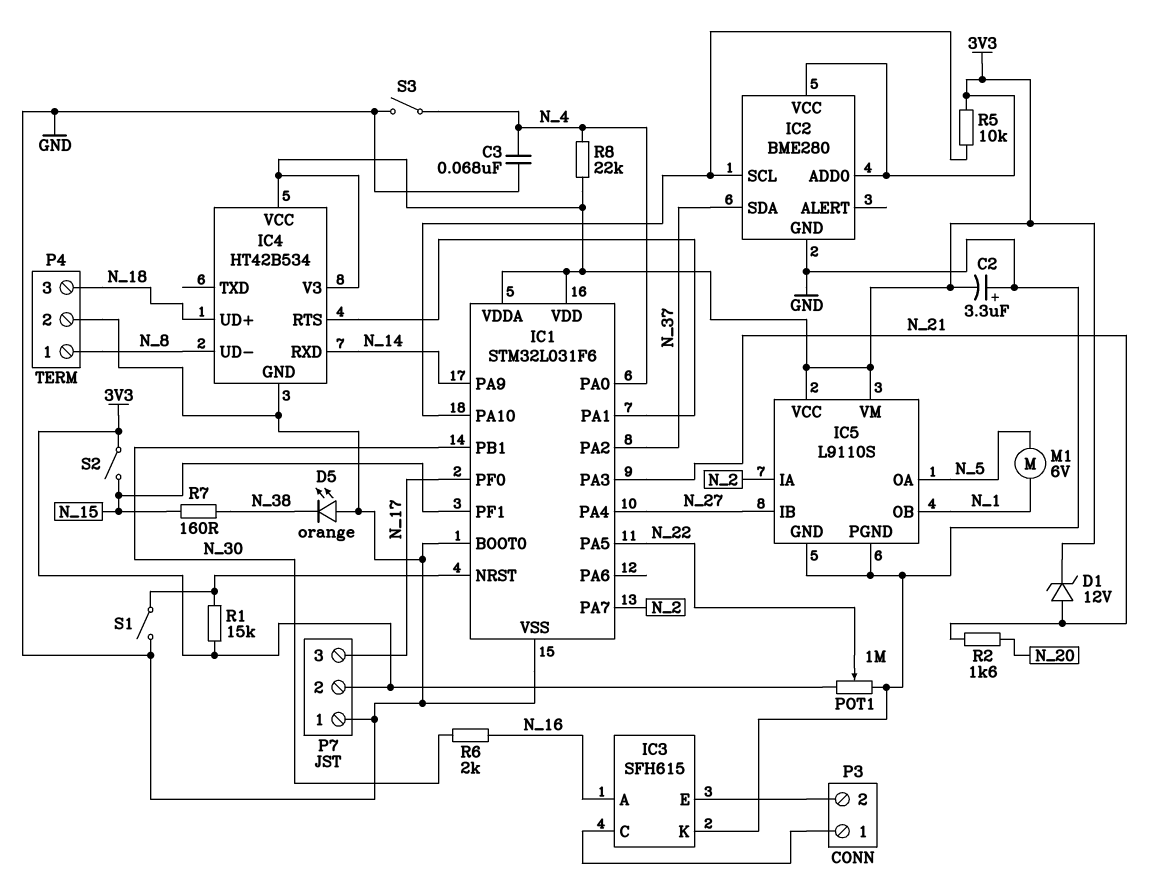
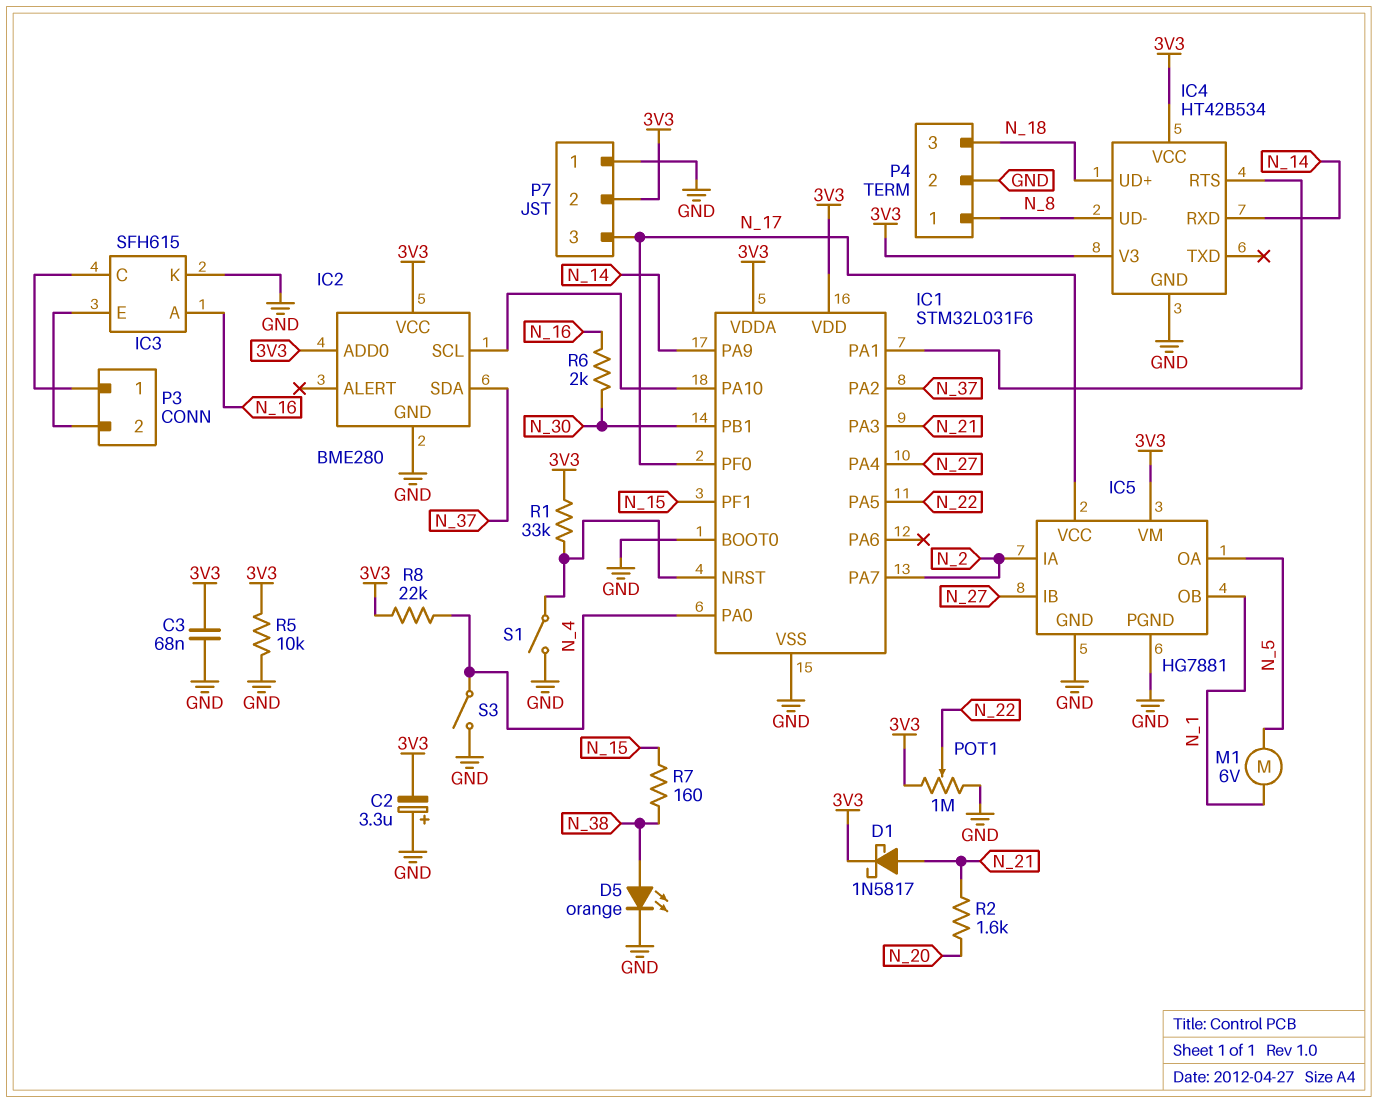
C3: 68nF (GND, N_4) -> 68nF (3V3, GND)
D1: zener 12V (A N_21, K 3V3) -> schottky 1N5817 (A N_21, K 3V3)
D5: LED orange (A GND, K N_38) -> LED orange (A N_38, K GND)
IC5: L9110S -> HG7881
IC5 pin VCC: 3V3 -> N_17
R1: 15k (3V3, IC1/NRST) -> 33k (3V3, IC1/NRST)
R5: 10k (3V3, IC1/PA10) -> 10k (3V3, GND)
S2: switch (3V3, N_15) -> none

